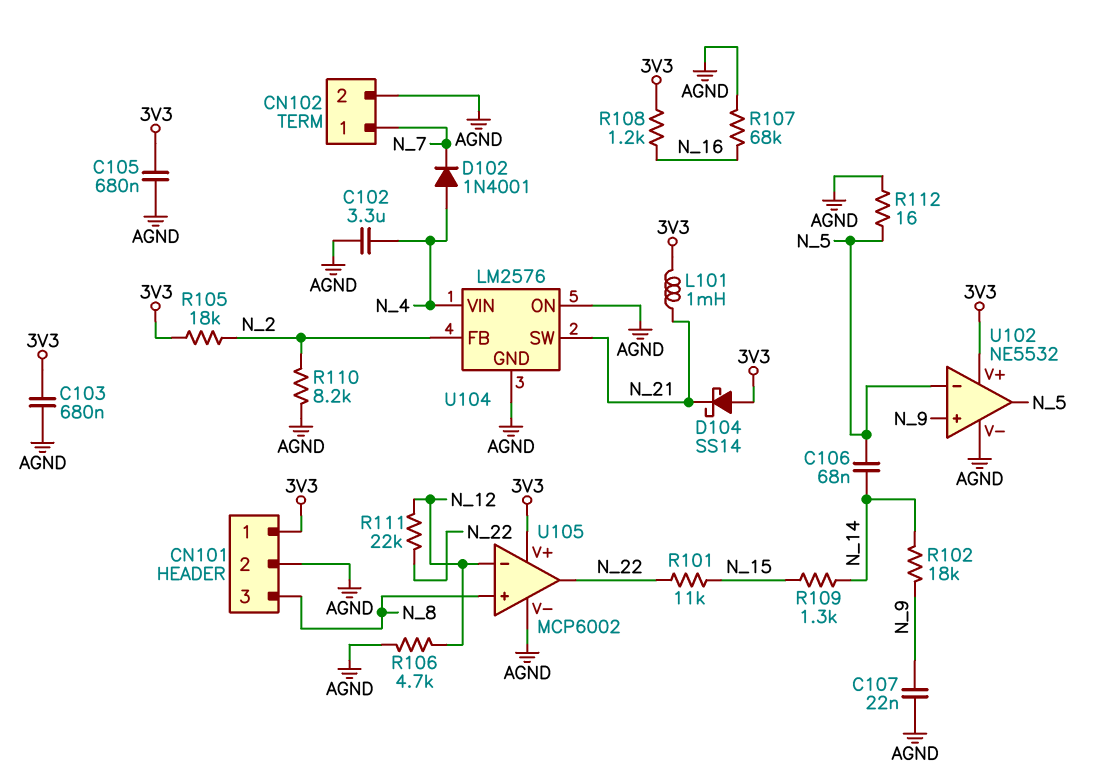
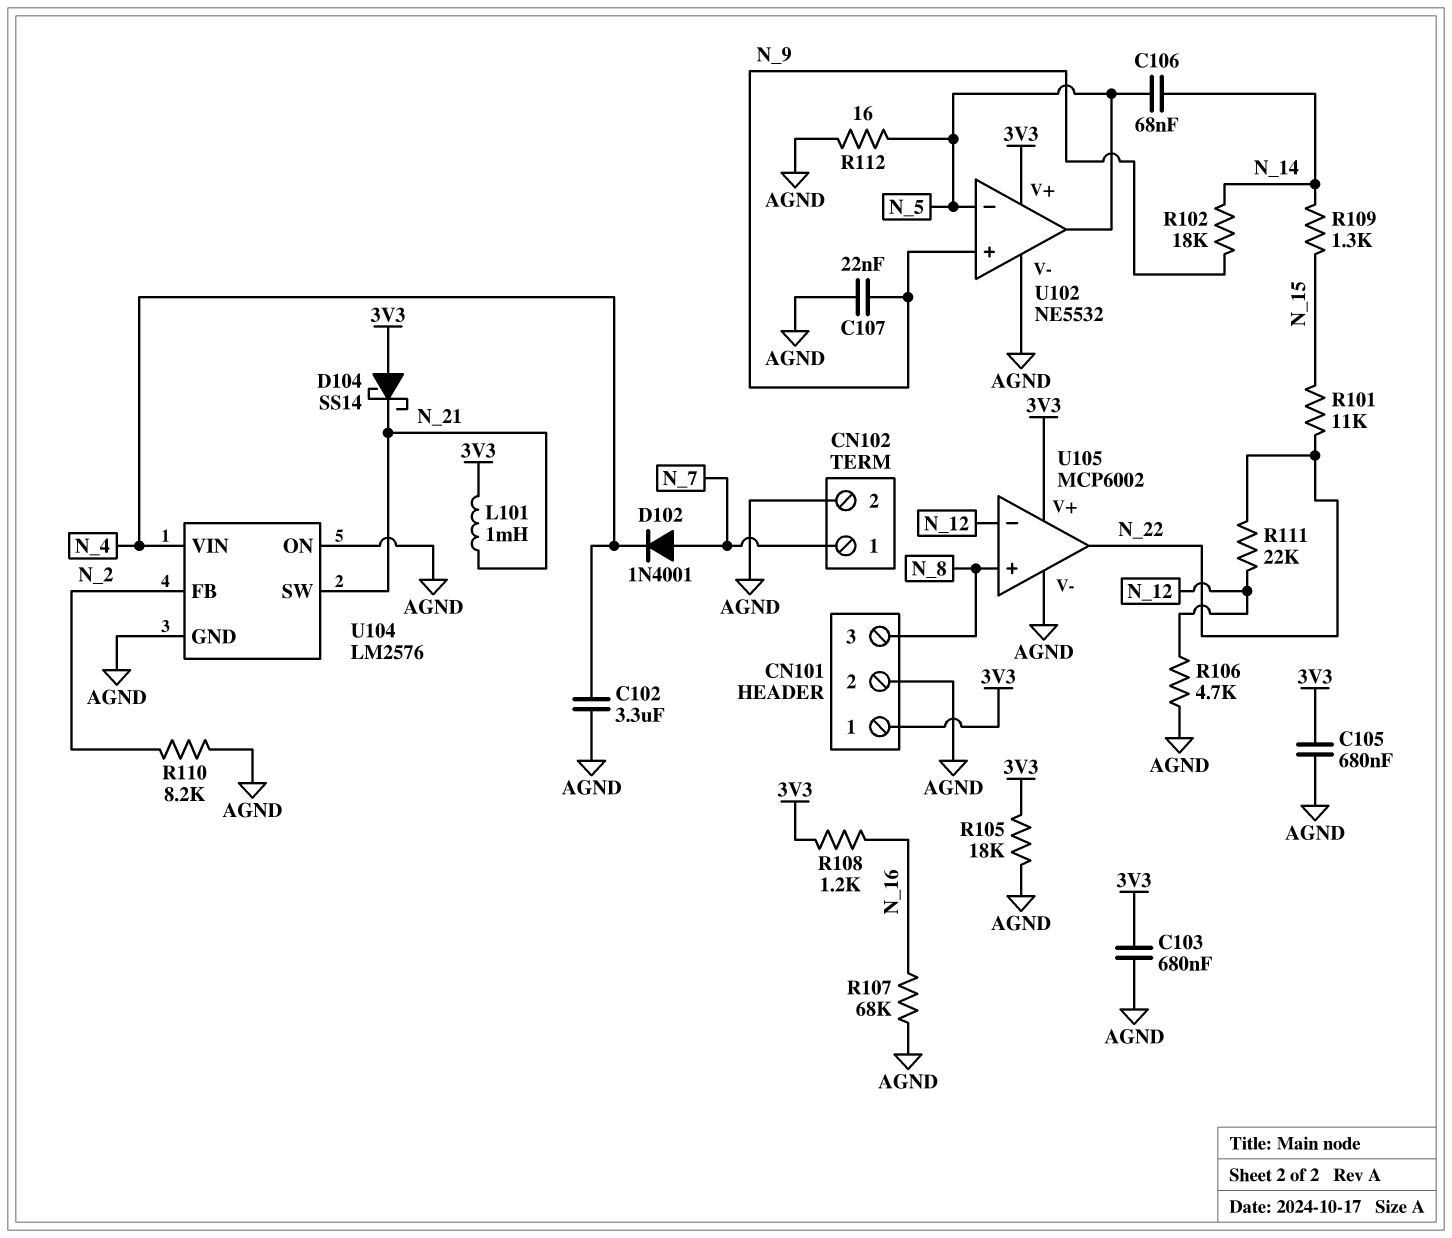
D102: diode 1N4001 (A N_4, K N_7) -> diode 1N4001 (A N_7, K N_4)
R105: 18k (3V3, N_2) -> 18k (3V3, AGND)

